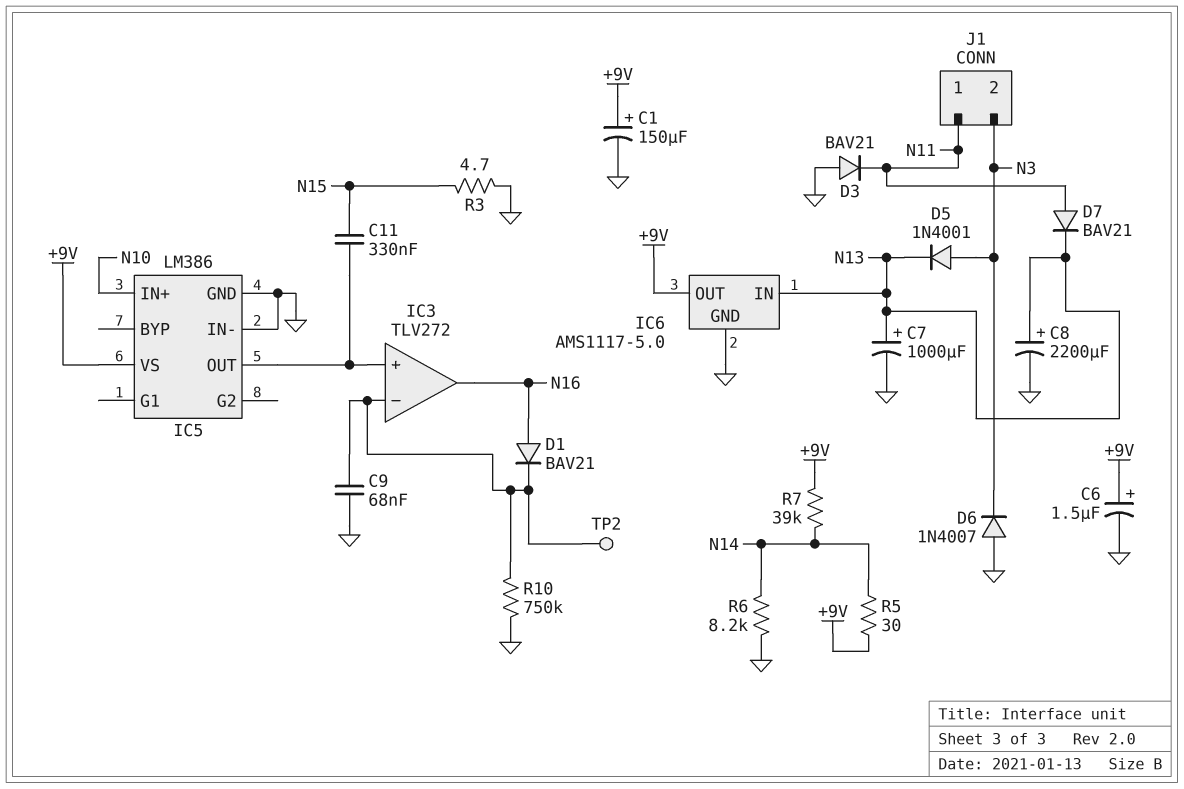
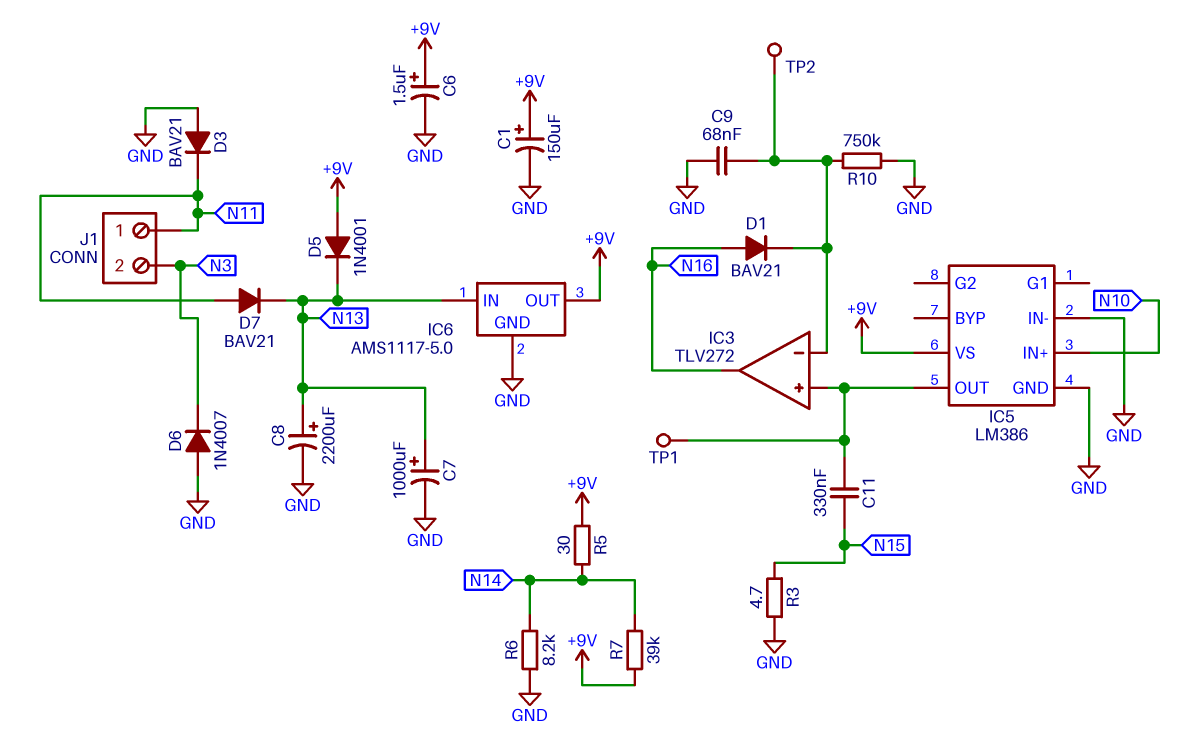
D5: diode 1N4001 (A N3, K N13) -> diode 1N4001 (A +9V, K N13)
TP1: none -> test point (IC3/in+)

